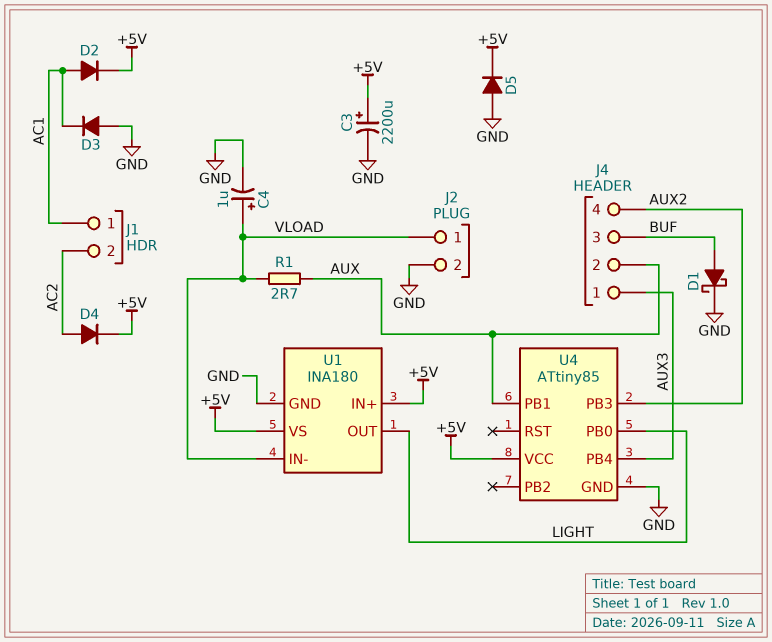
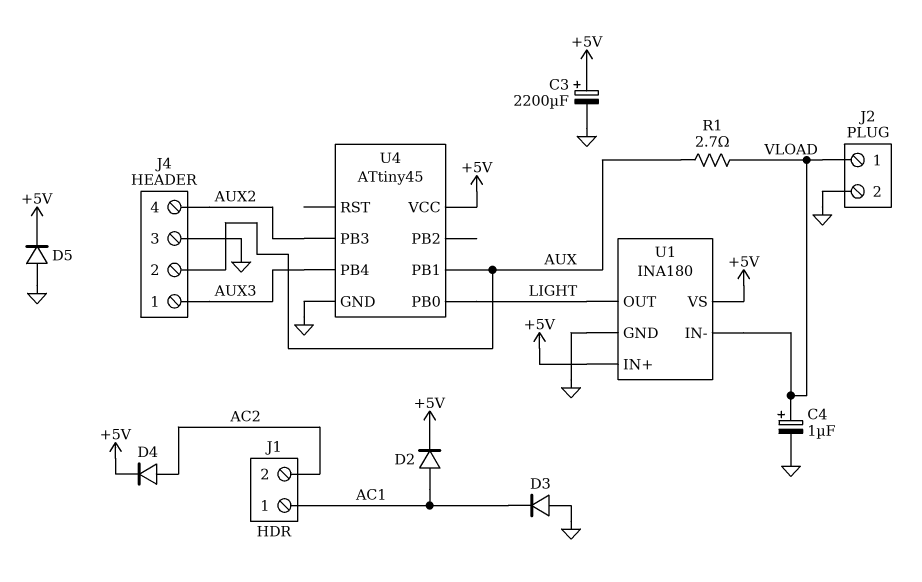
D1: schottky (A BUF, K GND) -> none
J4 pin 3: BUF -> GND
U4: ATtiny85 -> ATtiny45

